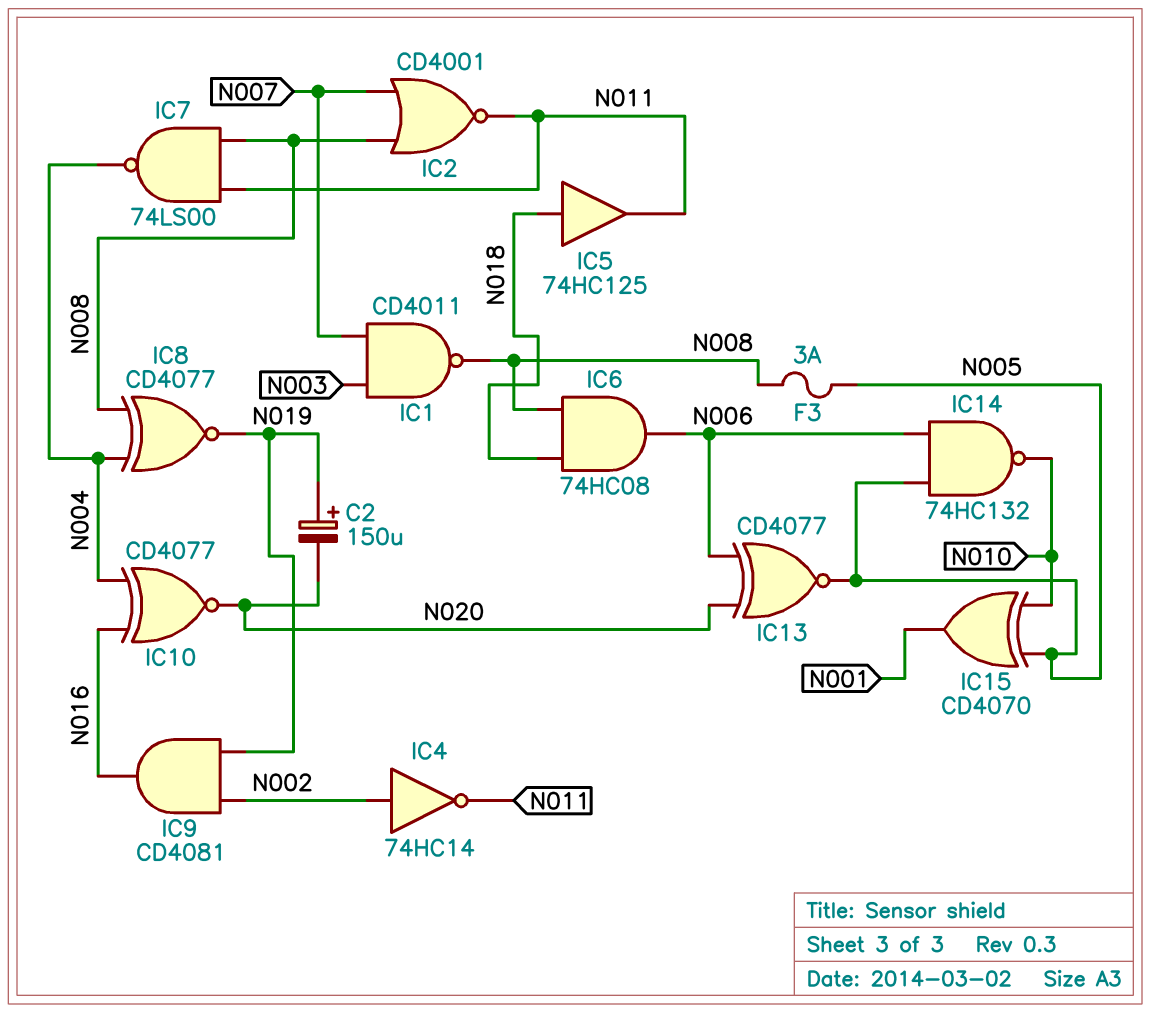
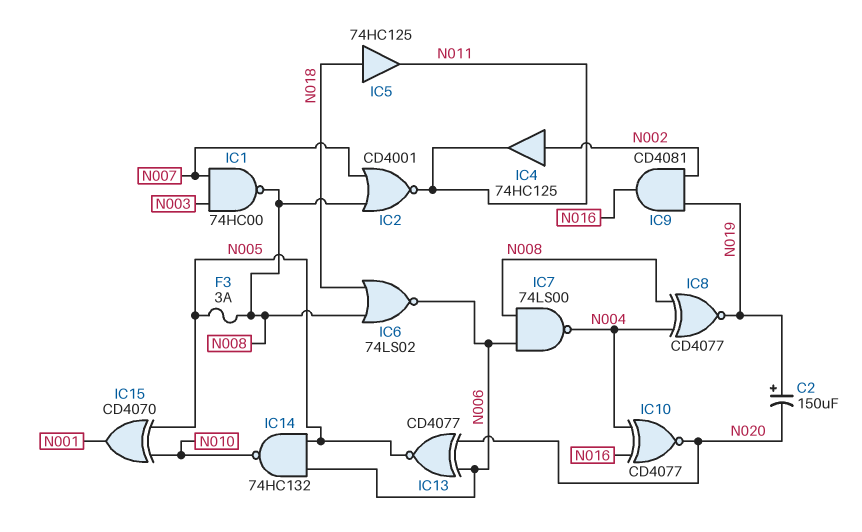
IC1: NAND CD4011 (in N003, in N007, out N008) -> NAND 74HC00 (in N003, in N007, out N008)
IC4: NOT 74HC14 (in N002, out N011) -> buffer 74HC125 (in N002, out N011)
IC6: AND 74HC08 (in N008, in N018, out N006) -> NOR 74LS02 (in N008, in N018, out N006)
IC7: NAND 74LS00 (in N008, in N011, out N004) -> NAND 74LS00 (in N006, in N008, out N004)

